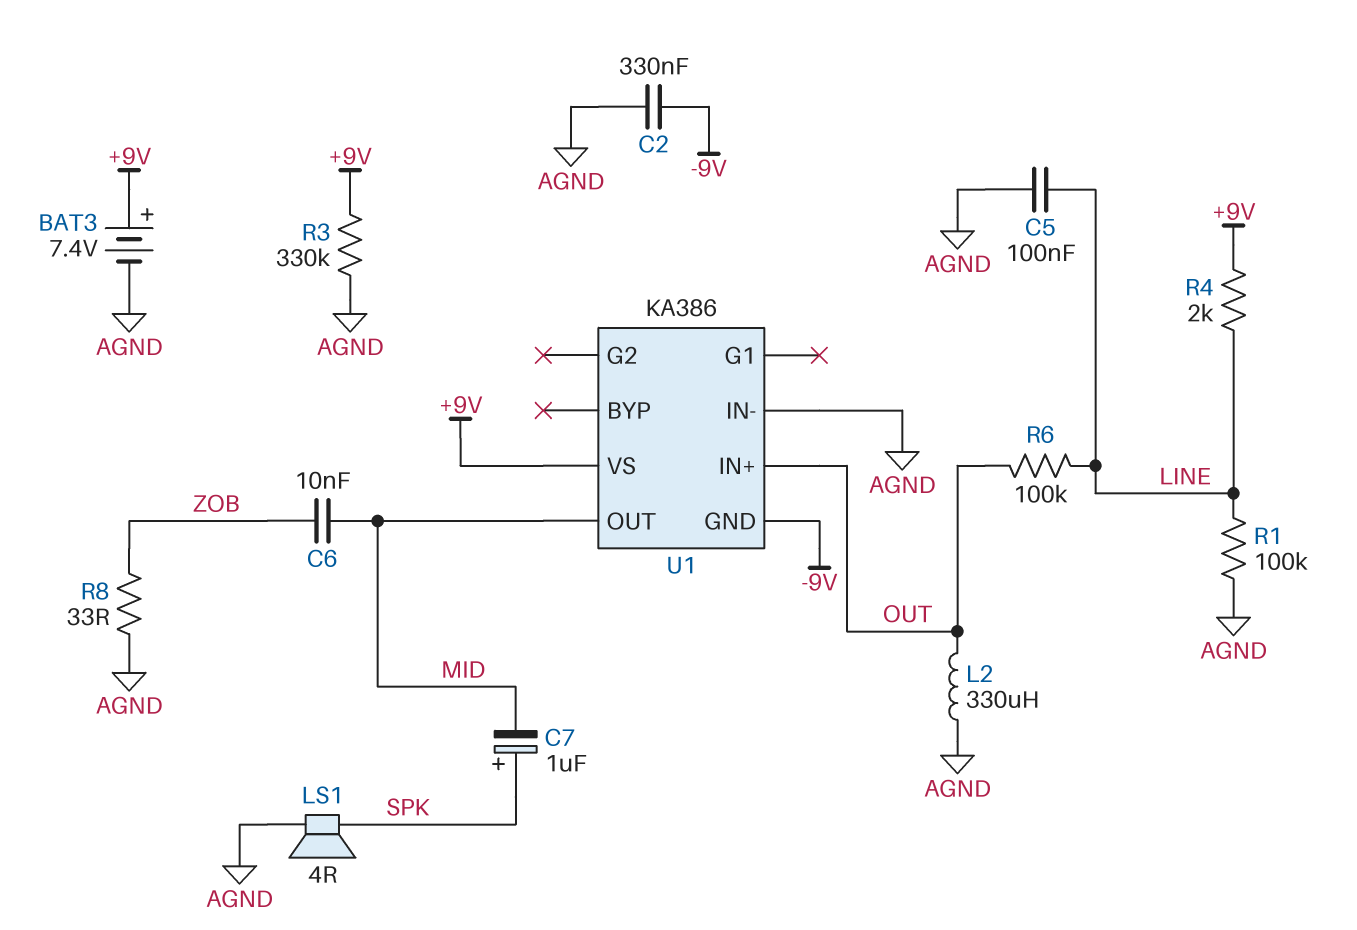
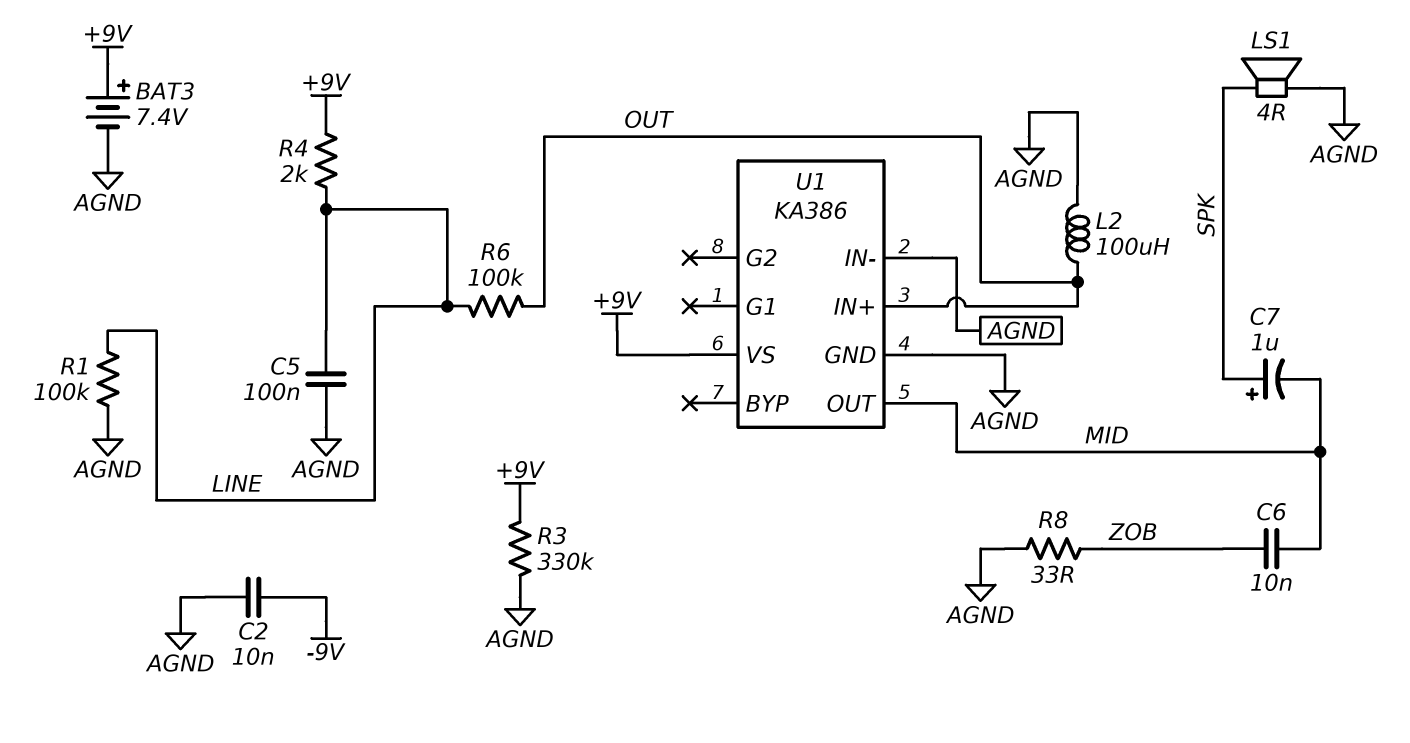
C2: 330nF (-9V, AGND) -> 10nF (-9V, AGND)
L2: 330uH (AGND, OUT) -> 100uH (AGND, OUT)
U1 pin GND: -9V -> AGND

